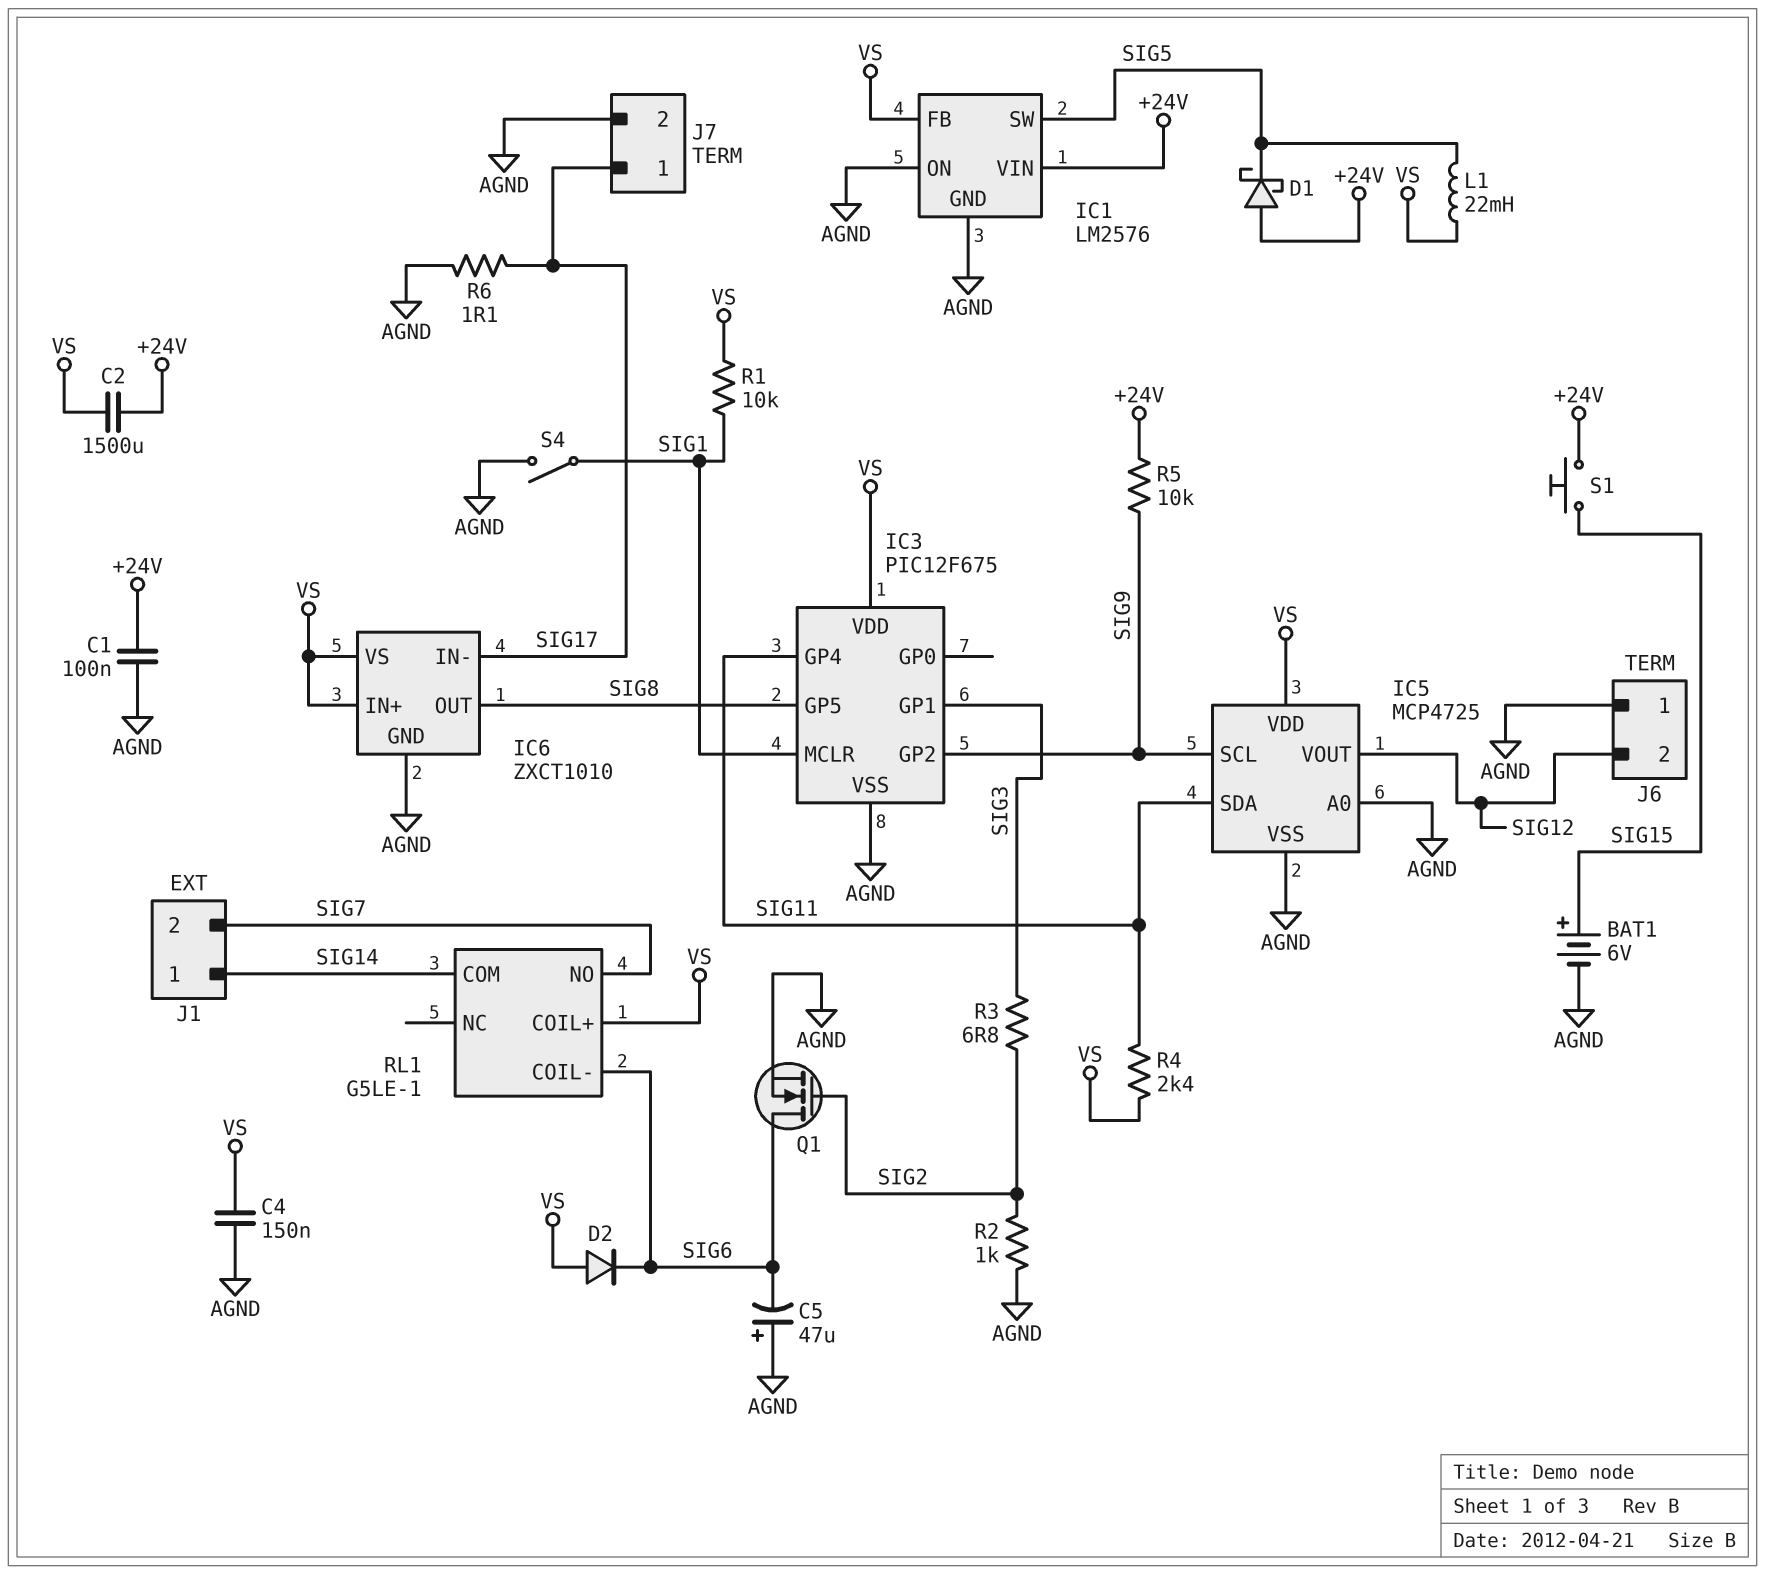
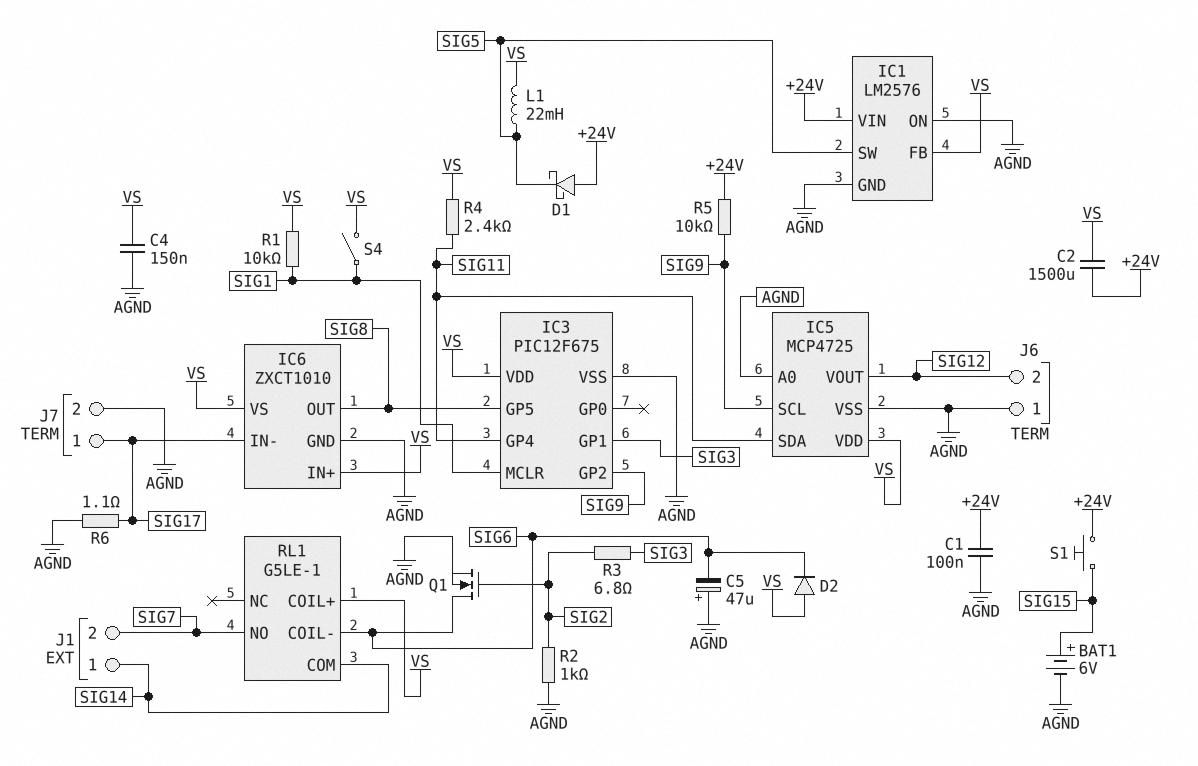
S4: switch (AGND, SIG1) -> switch (SIG1, VS)

